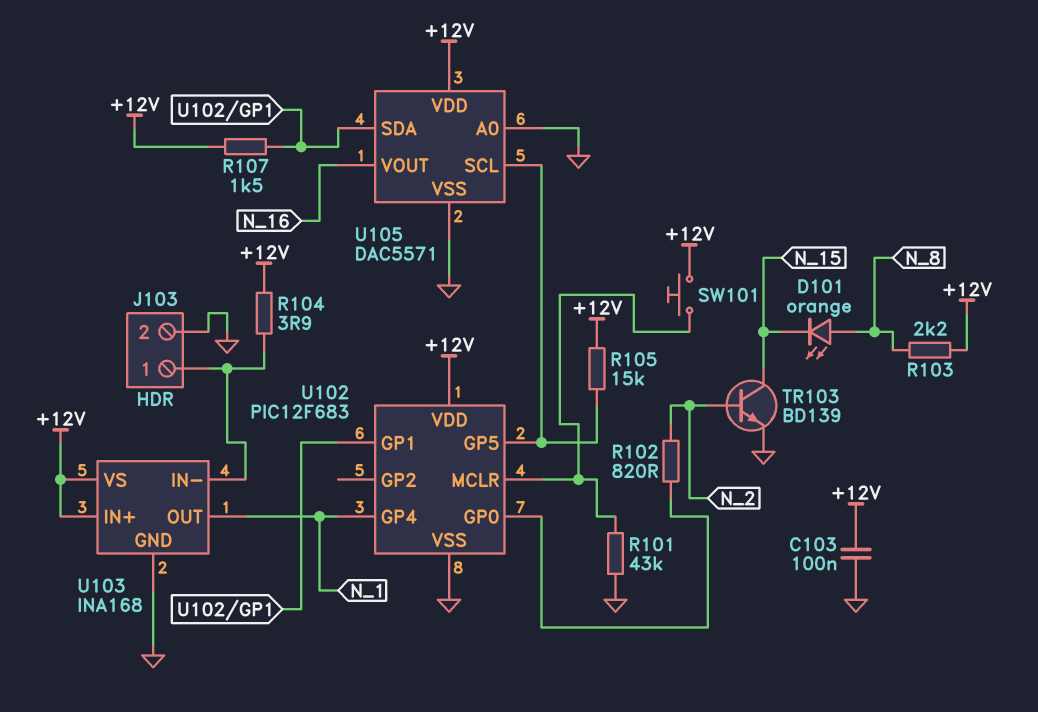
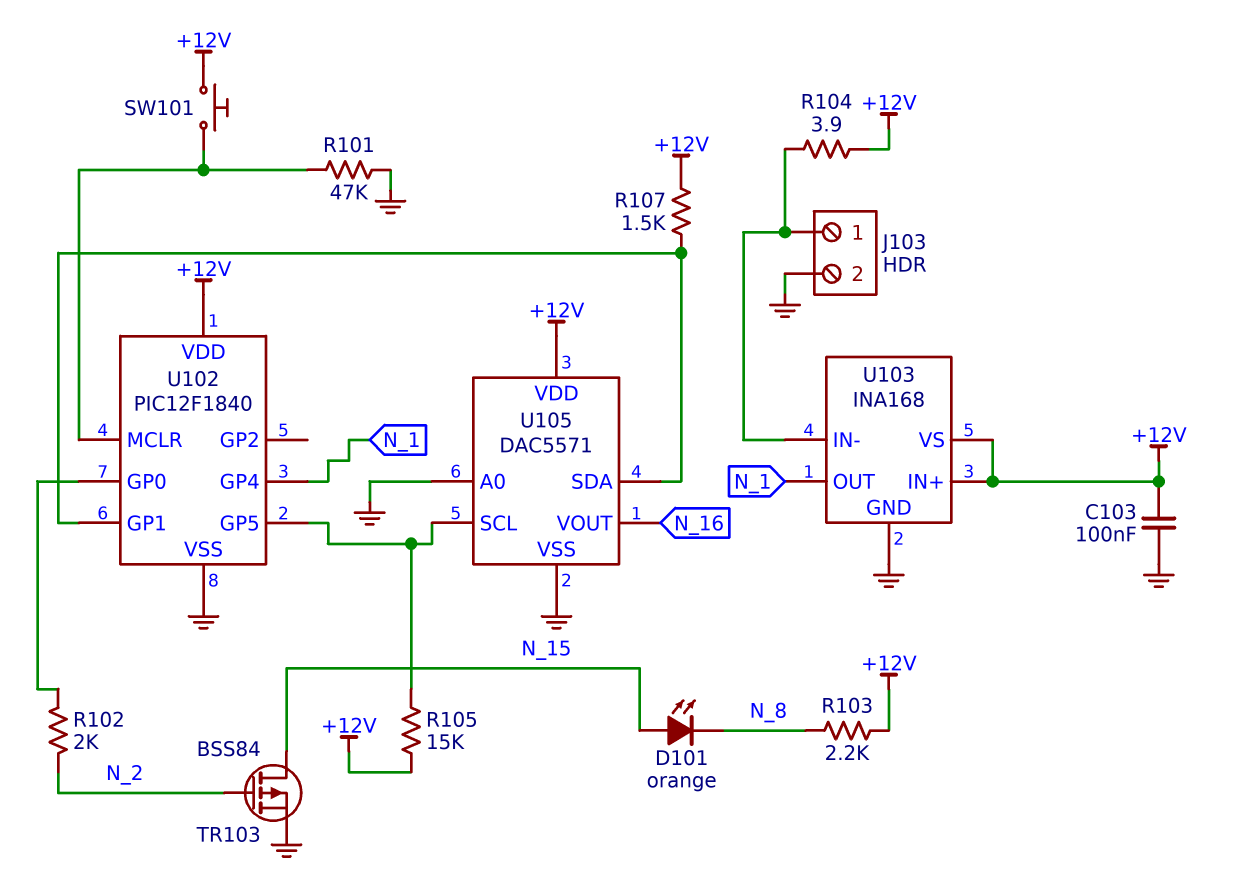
D101: LED orange (A N_8, K N_15) -> LED orange (A N_15, K N_8)
R101: 43k (GND, U102/MCLR) -> 47k (GND, U102/MCLR)
R102: 820 (N_2, U102/GP0) -> 2k (N_2, U102/GP0)
TR103: NPN BD139 (B N_2, C N_15, E GND) -> PMOS BSS84 (G N_2, D N_15, S GND)
U102: PIC12F683 -> PIC12F1840

